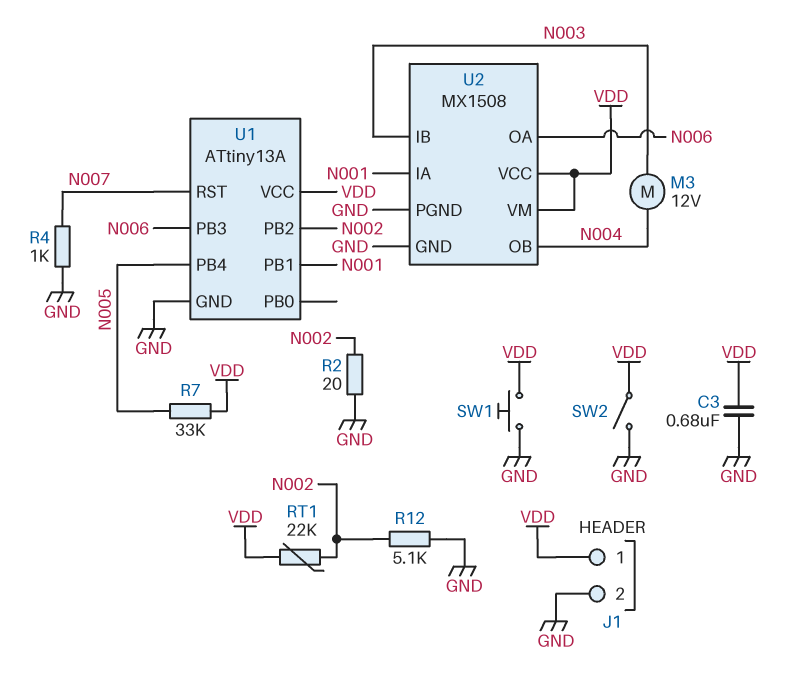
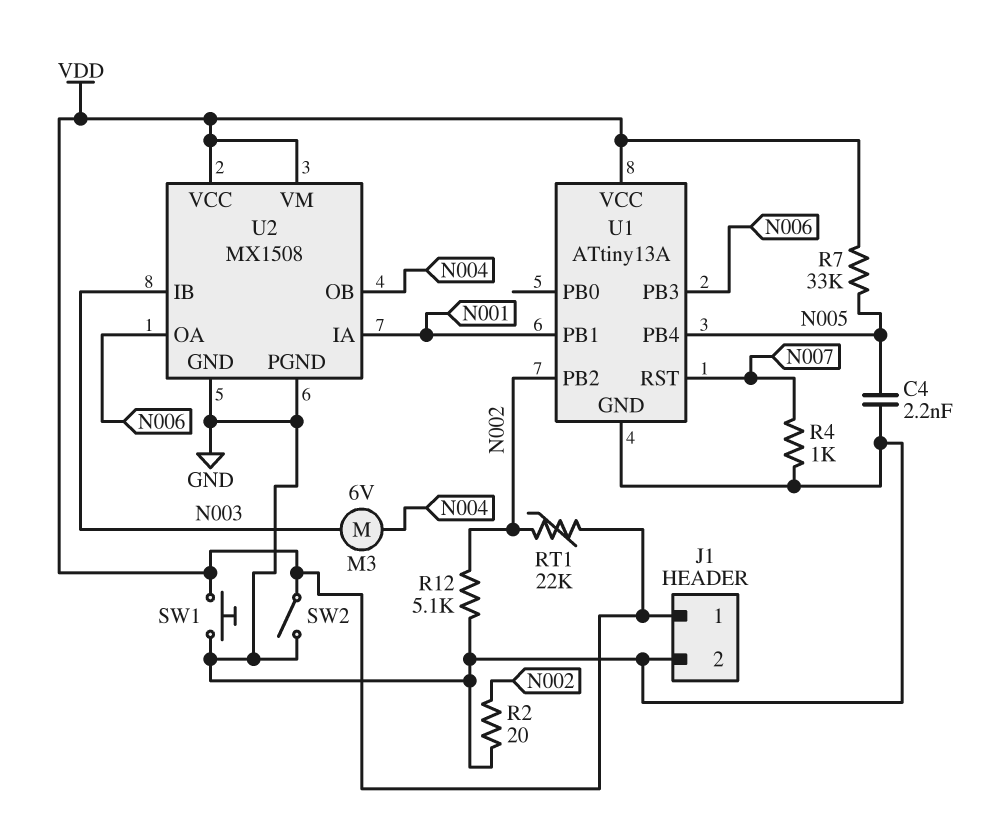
C3: 680nF (GND, VDD) -> none
C4: none -> 2.2nF (GND, N005)
M3: motor 12V (N003, N004) -> motor 6V (N003, N004)

